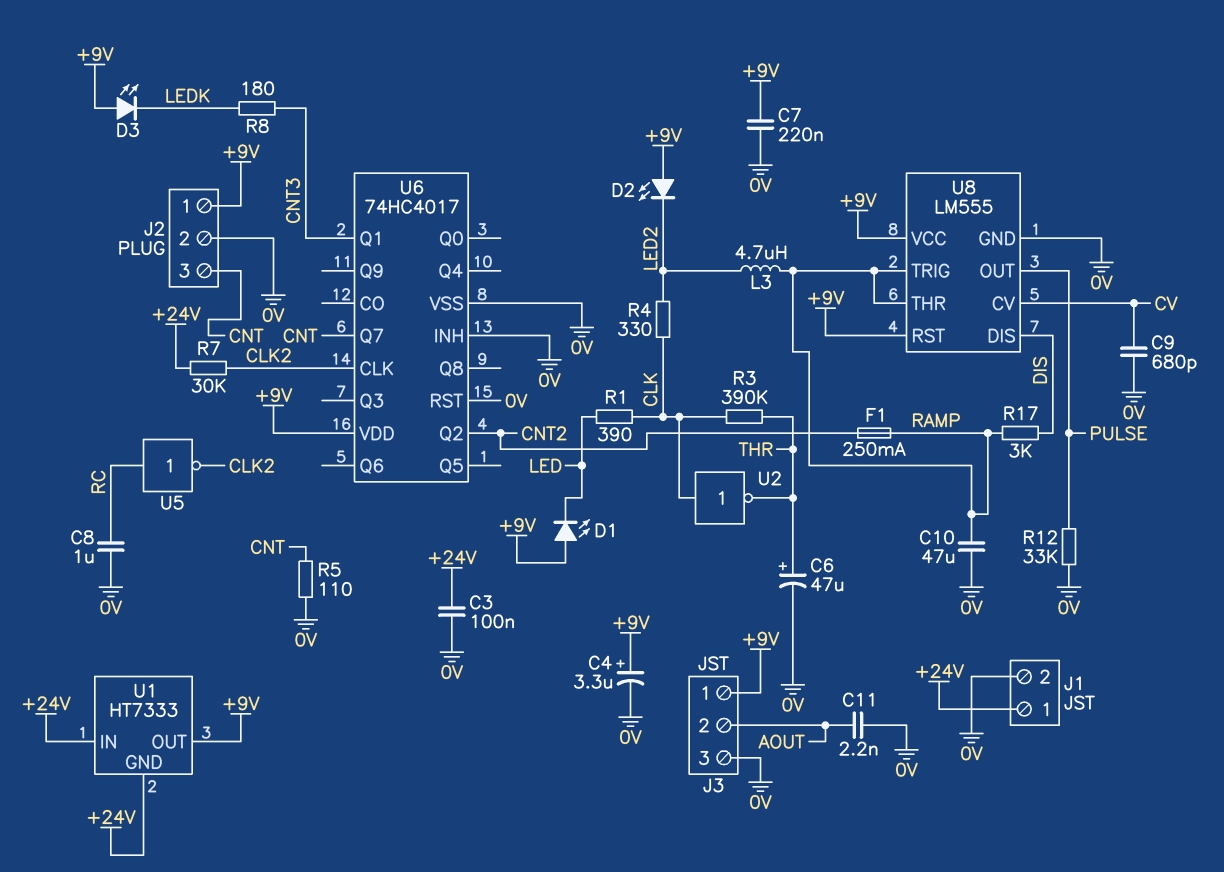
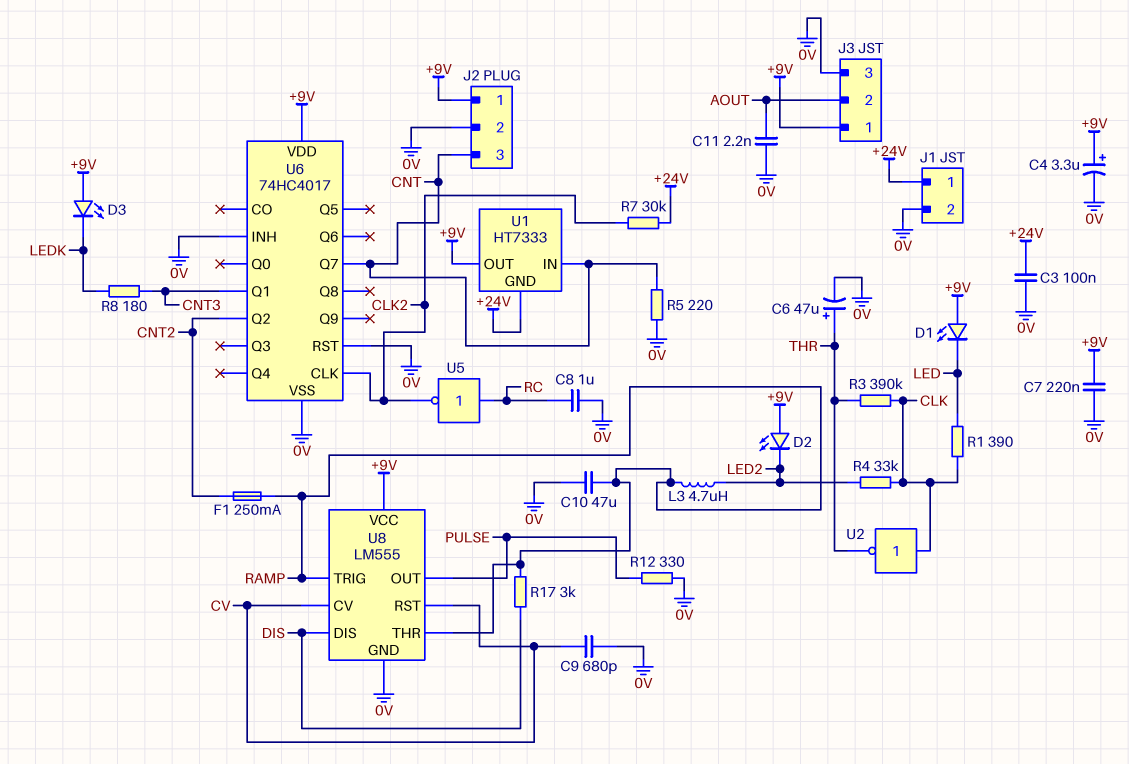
R4: 330 (CLK, LED2) -> 33k (CLK, LED2)
R5: 110 (0V, CNT) -> 220 (0V, CNT)
R12: 33k (0V, PULSE) -> 330 (0V, PULSE)
U1 pin IN: +24V -> CNT
U8 pin RST: +9V -> CV

